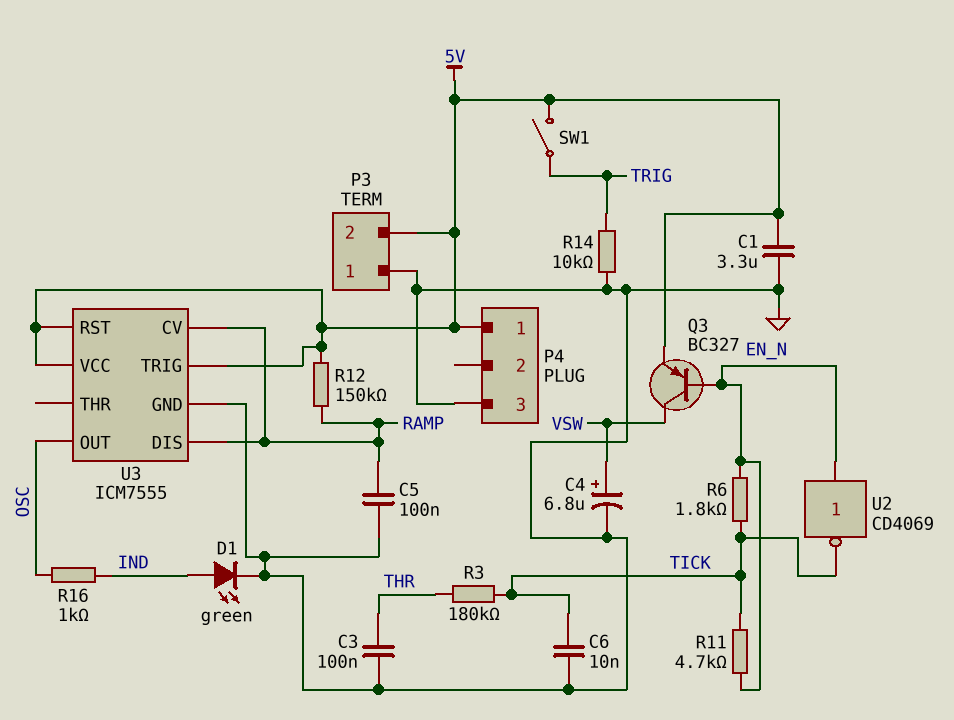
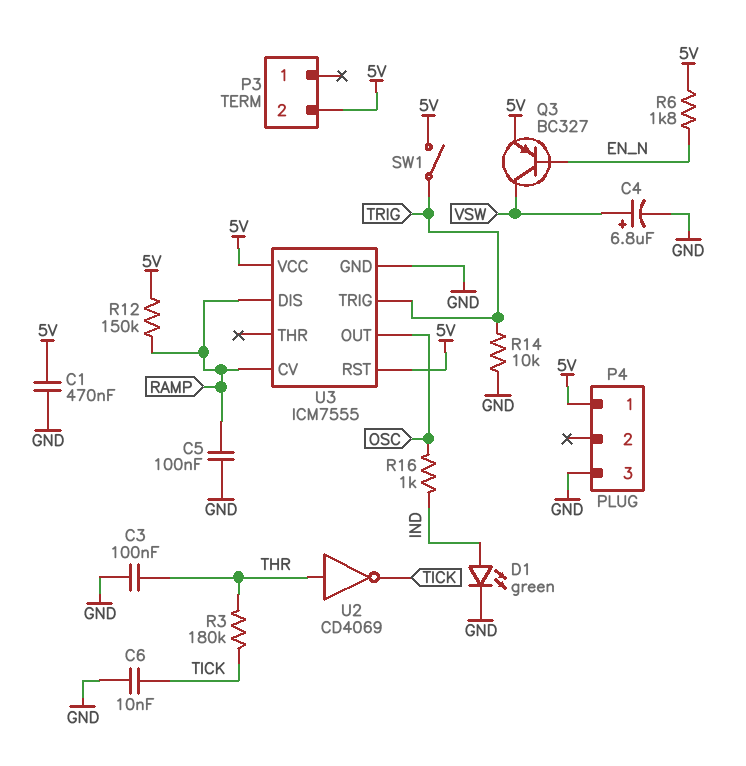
C1: 3.3uF (5V, GND) -> 470nF (5V, GND)
P3 pin 1: GND -> none
R6: 1.8k (EN_N, TICK) -> 1.8k (5V, EN_N)
R11: 4.7k (EN_N, TICK) -> none
U2: NOT CD4069 (in EN_N, out TICK) -> NOT CD4069 (in THR, out TICK)
U3 pin TRIG: 5V -> TRIG

